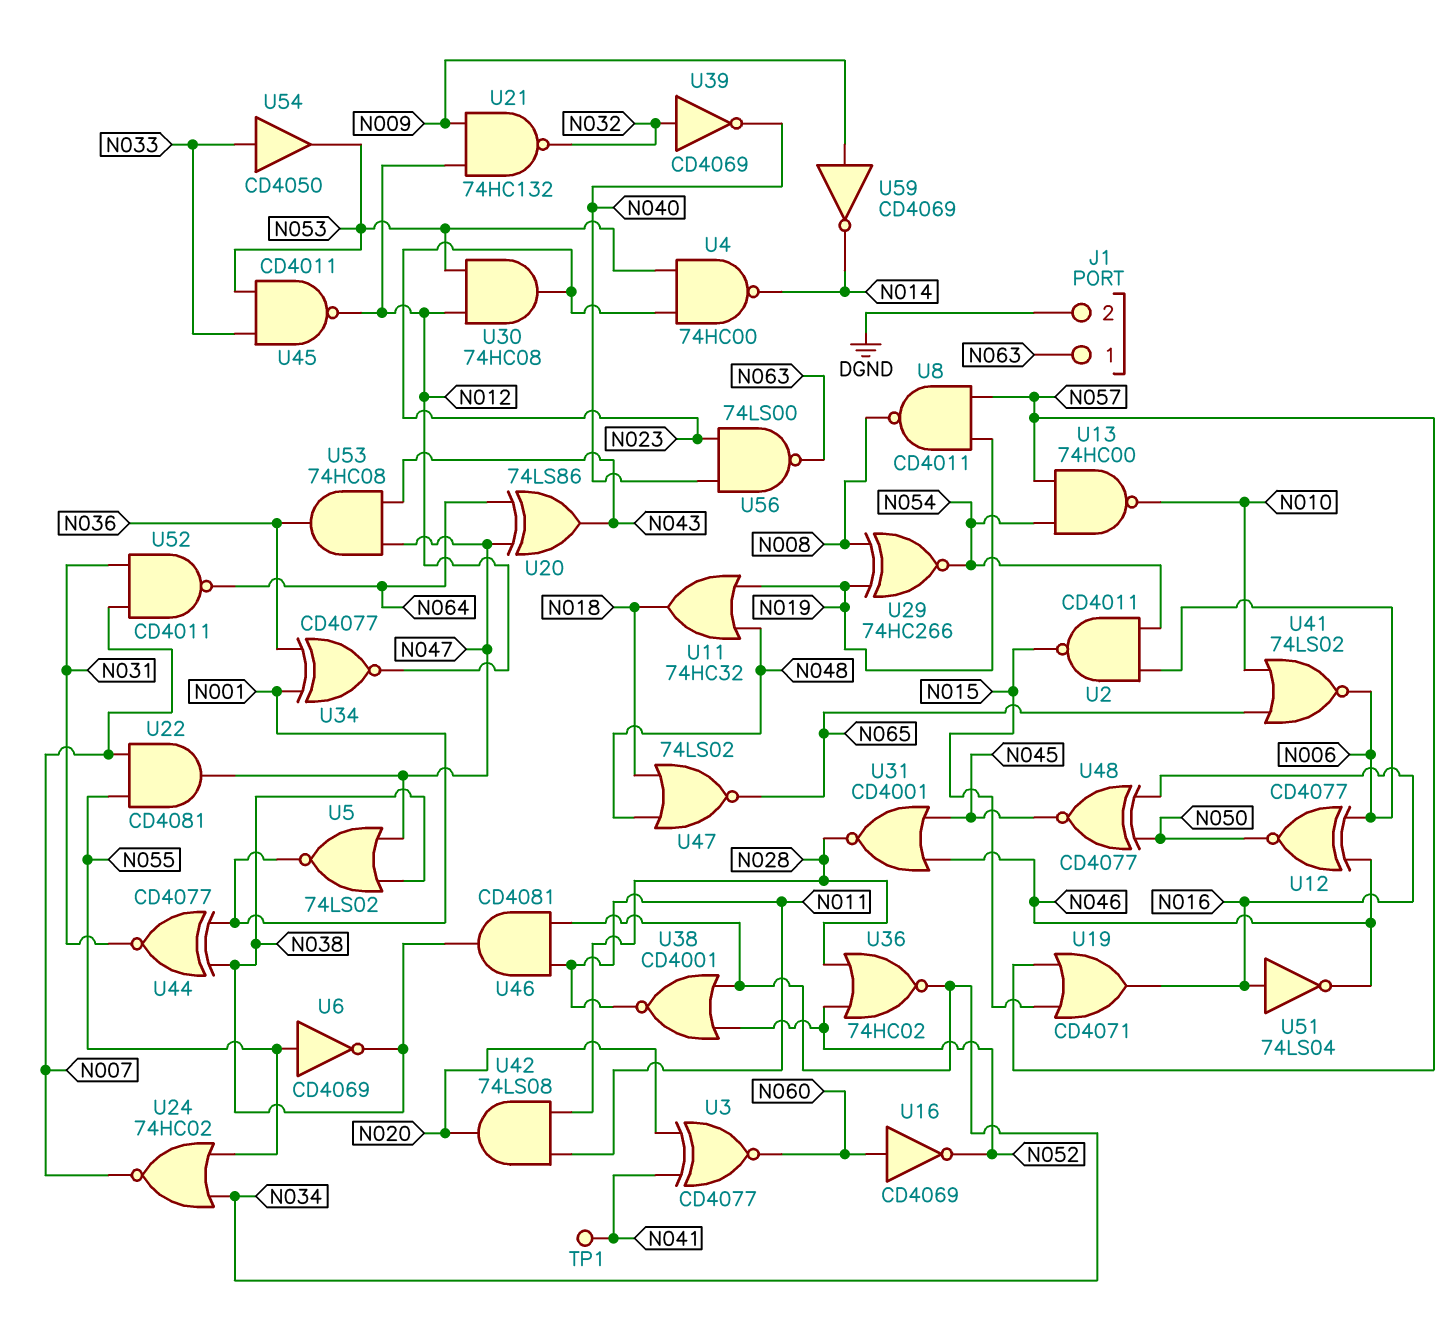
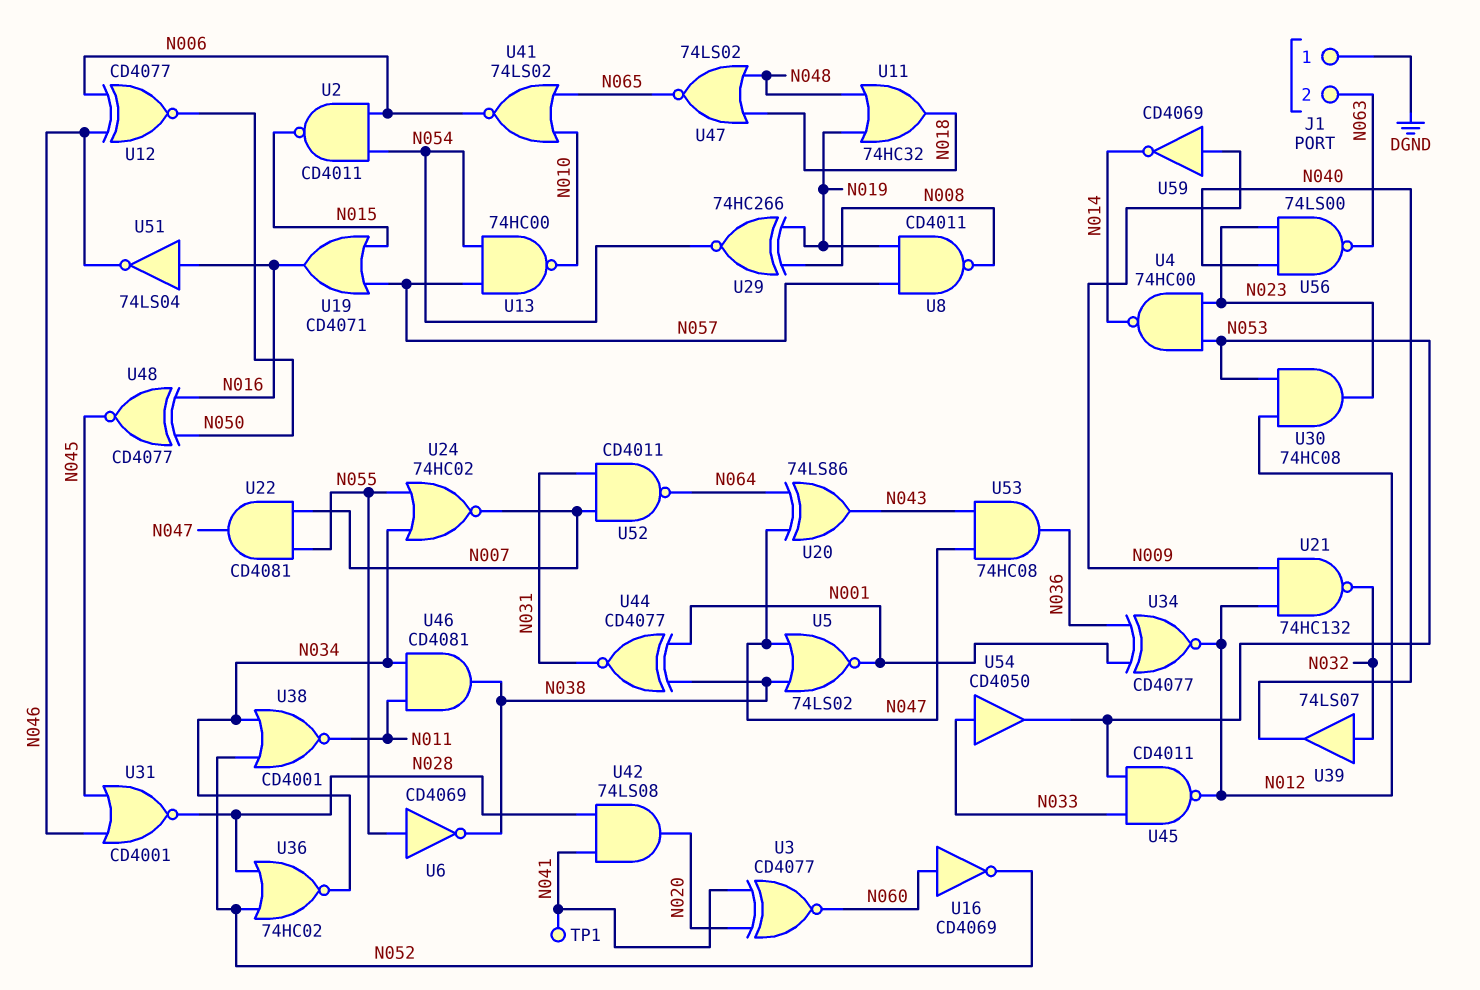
J1 pin 1: N063 -> DGND
J1 pin 2: DGND -> N063
U39: NOT CD4069 (in N032, out N040) -> buffer 74LS07 (in N032, out N040)
U42: AND 74LS08 (in N011, in N028, out N020) -> AND 74LS08 (in N028, in N041, out N020)

